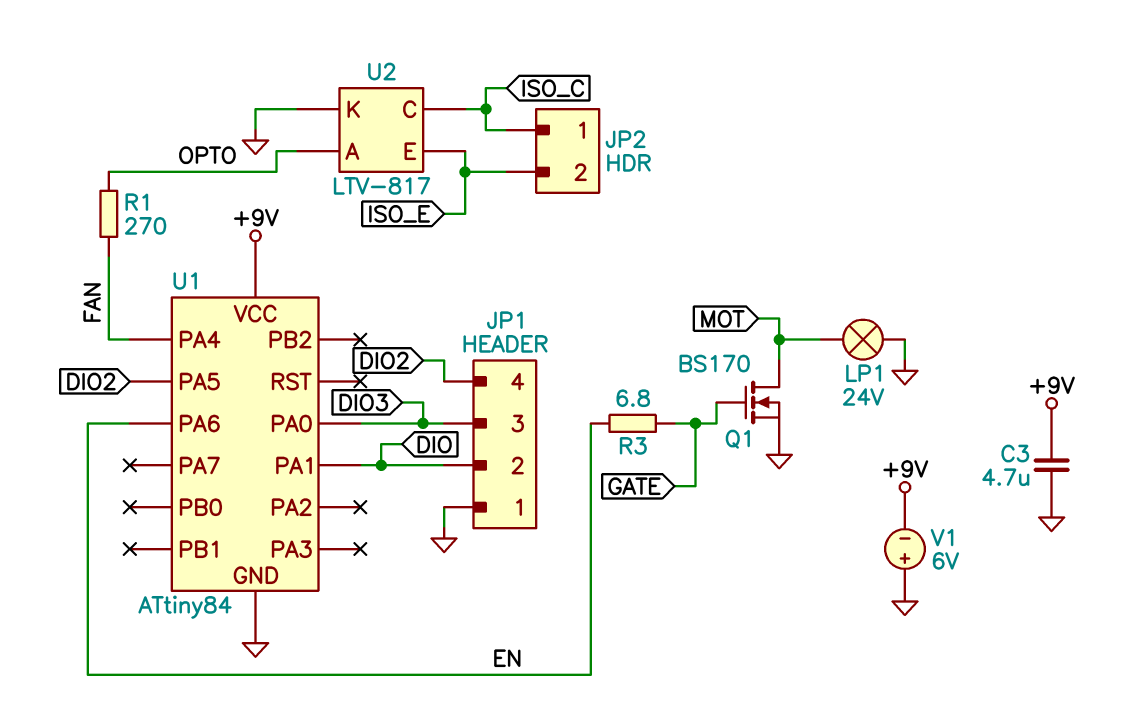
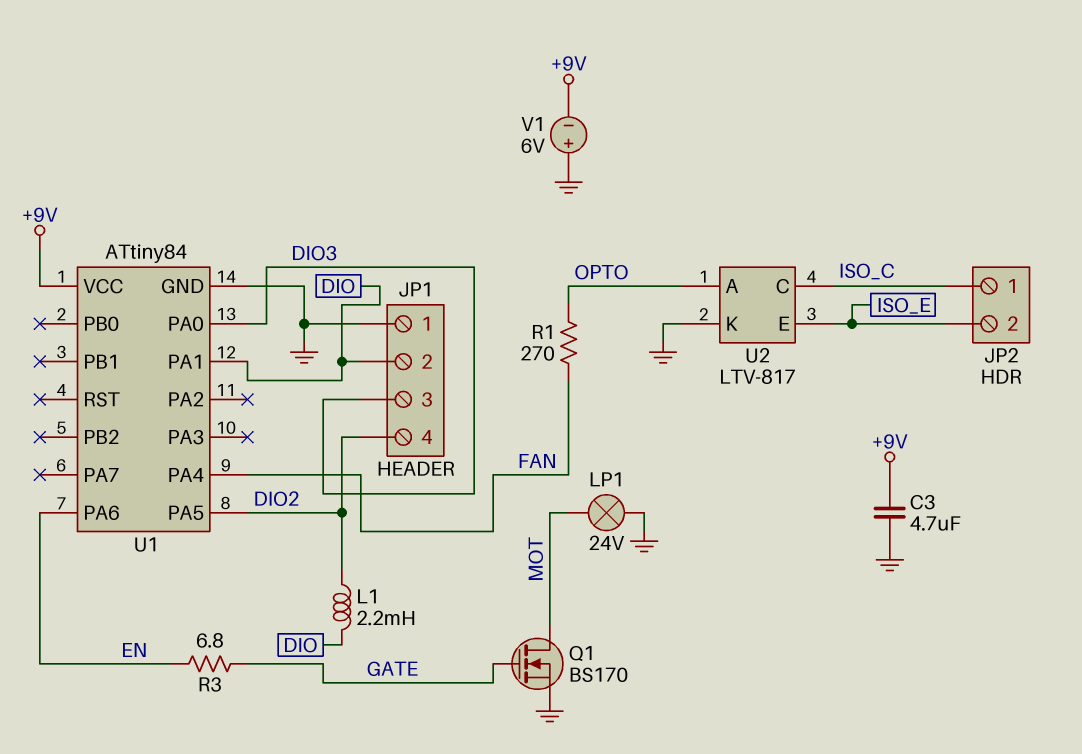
L1: none -> 2.2mH (DIO, DIO2)

